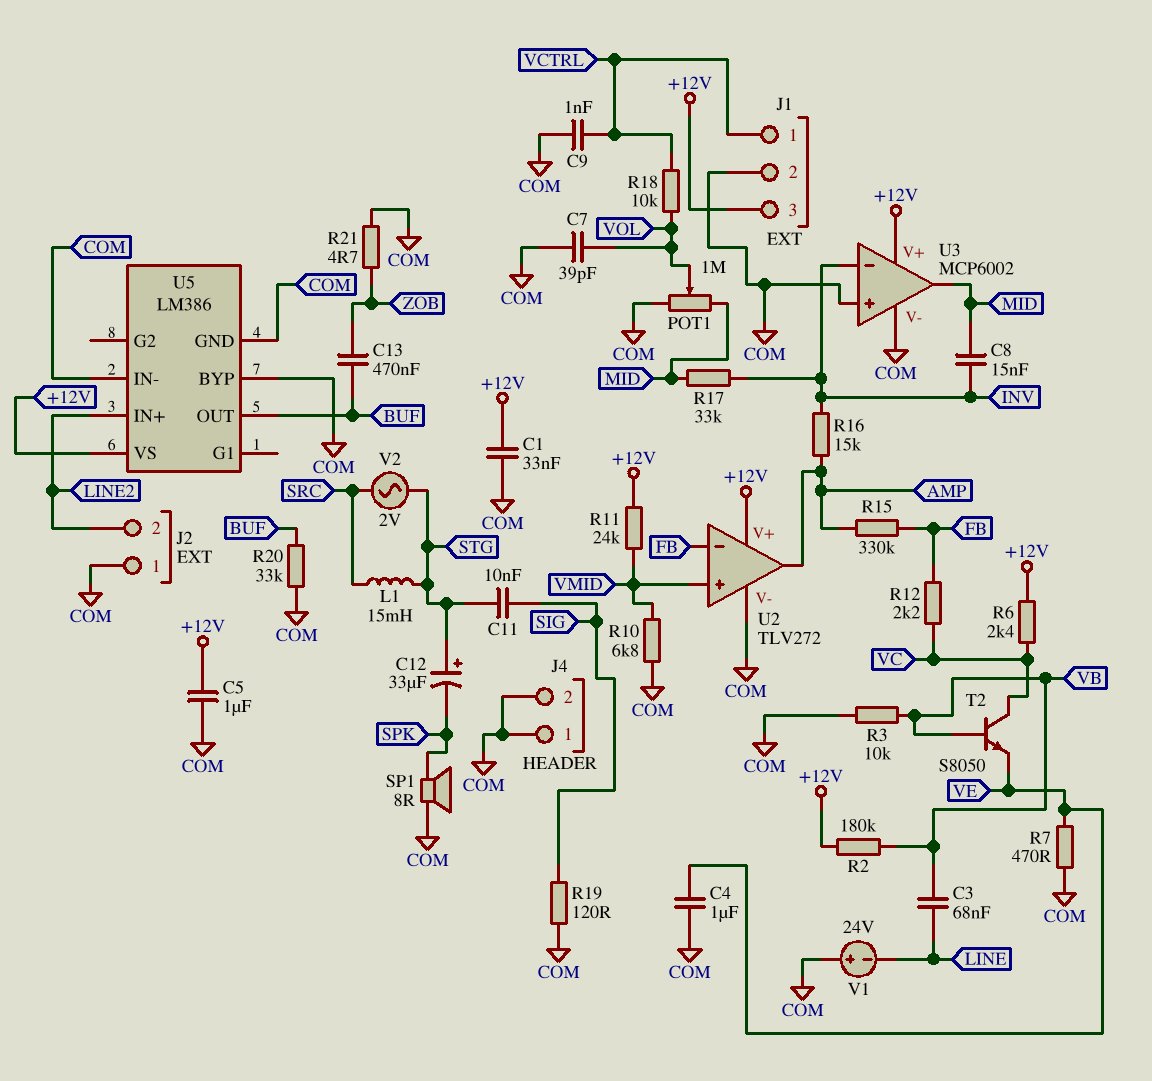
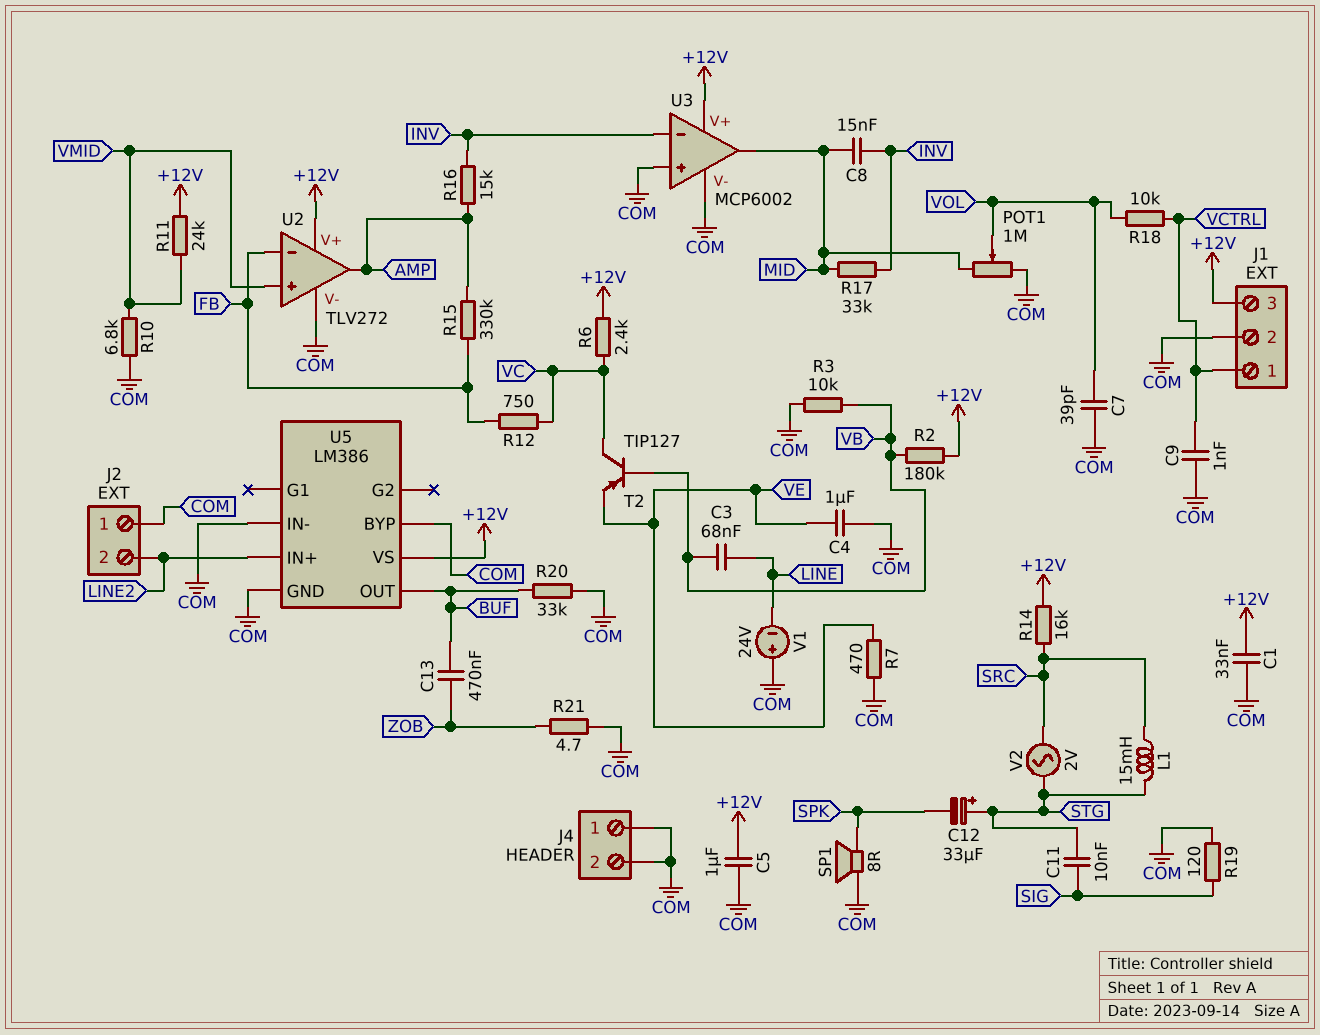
R12: 2.2k (FB, VC) -> 750 (FB, VC)
R14: none -> 16k (+12V, SRC)
T2: NPN S8050 (B VB, C VC, E VE) -> PNP TIP127 (B VB, C VC, E VE)

